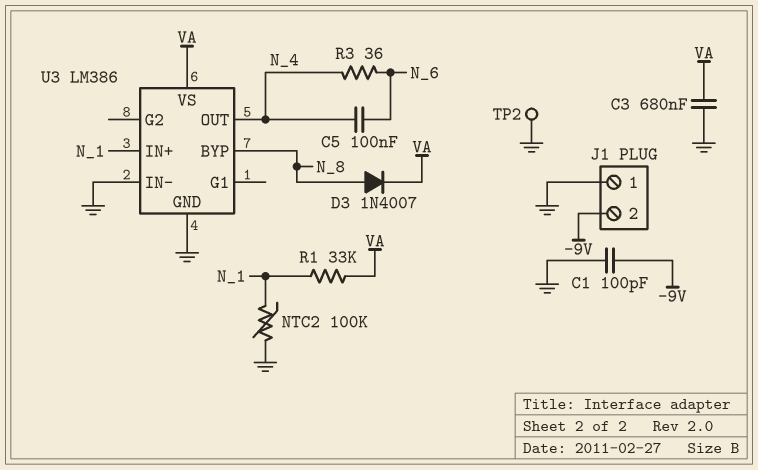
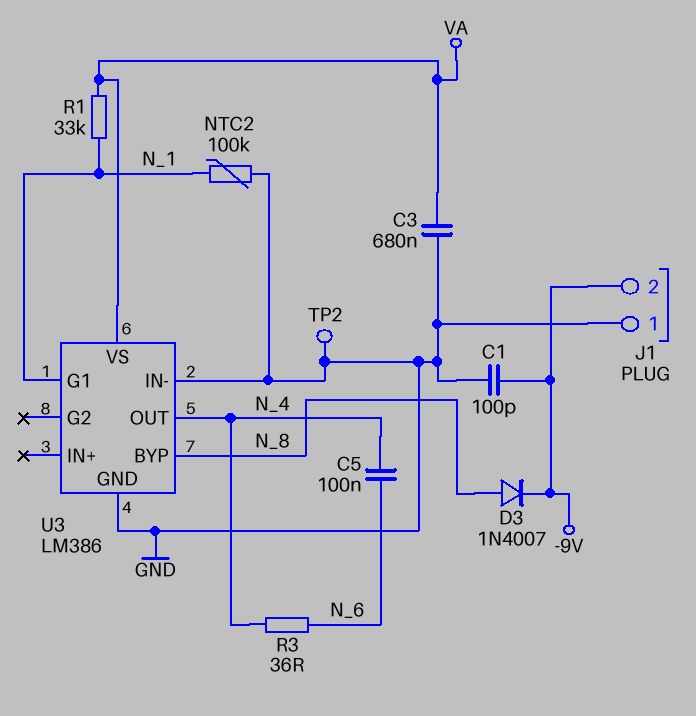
D3: diode 1N4007 (A N_8, K VA) -> diode 1N4007 (A N_8, K -9V)
U3 pin G1: none -> N_1
U3 pin IN+: N_1 -> none

